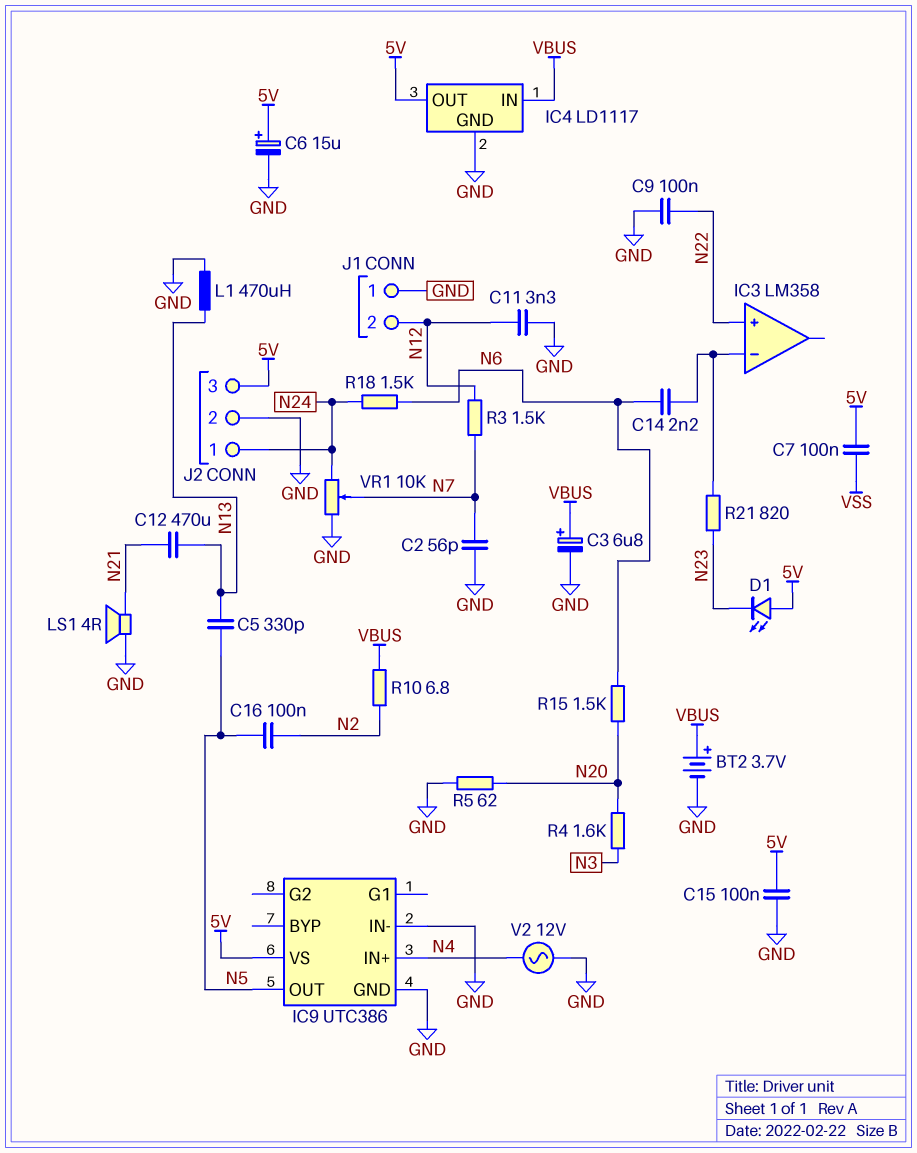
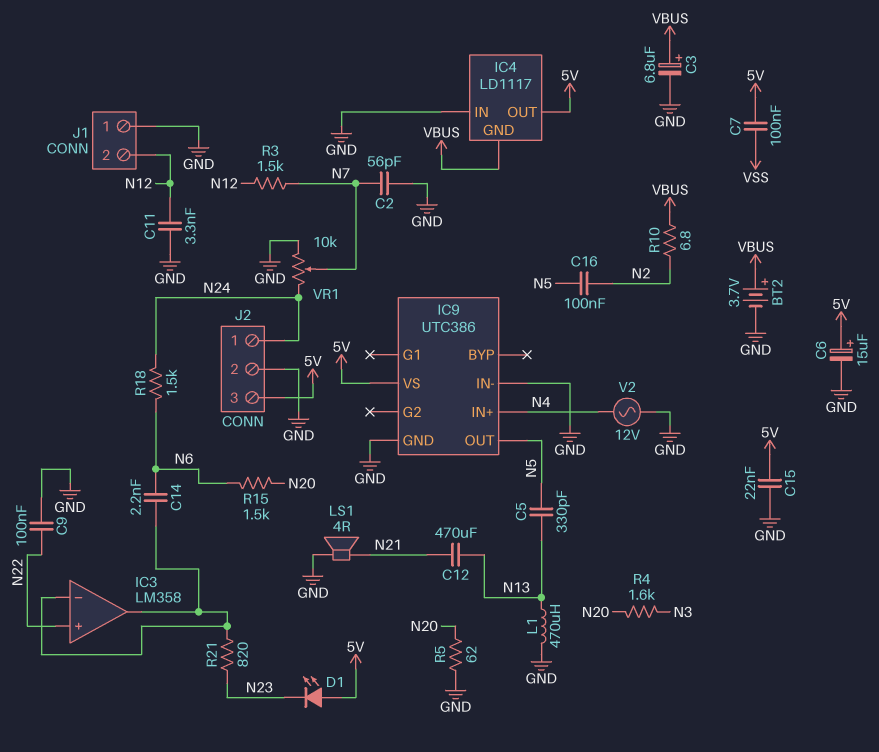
C15: 100nF (5V, GND) -> 22nF (5V, GND)
IC3 pin out: none -> IC3/in-
IC4 pin GND: GND -> VBUS
IC4 pin IN: VBUS -> GND

